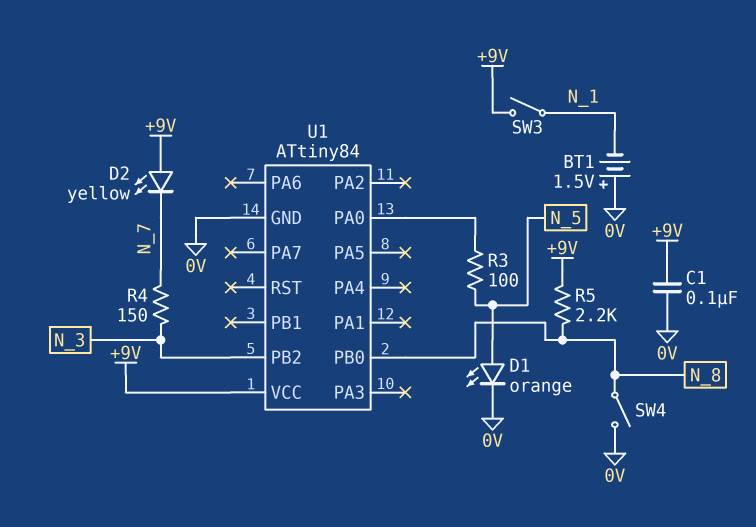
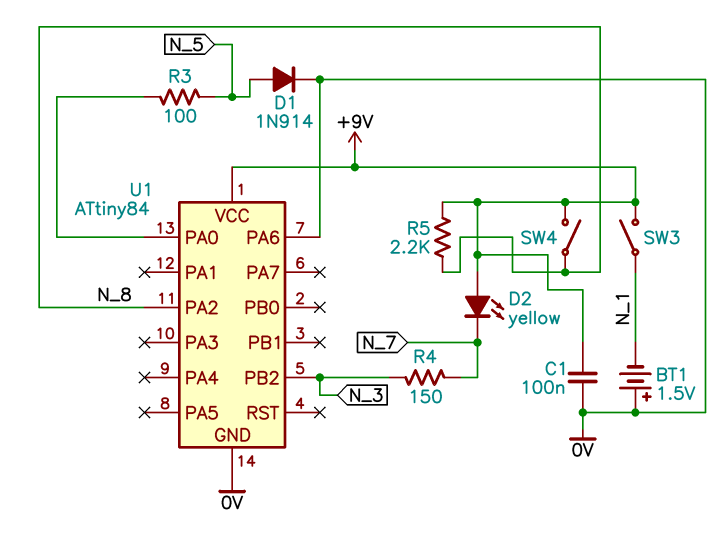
D1: LED orange (A N_5, K 0V) -> diode 1N914 (A N_5, K 0V)
SW4: switch (0V, N_8) -> switch (+9V, N_8)
U1 pin PA2: none -> N_8
U1 pin PA6: none -> 0V
U1 pin PB0: N_8 -> none

